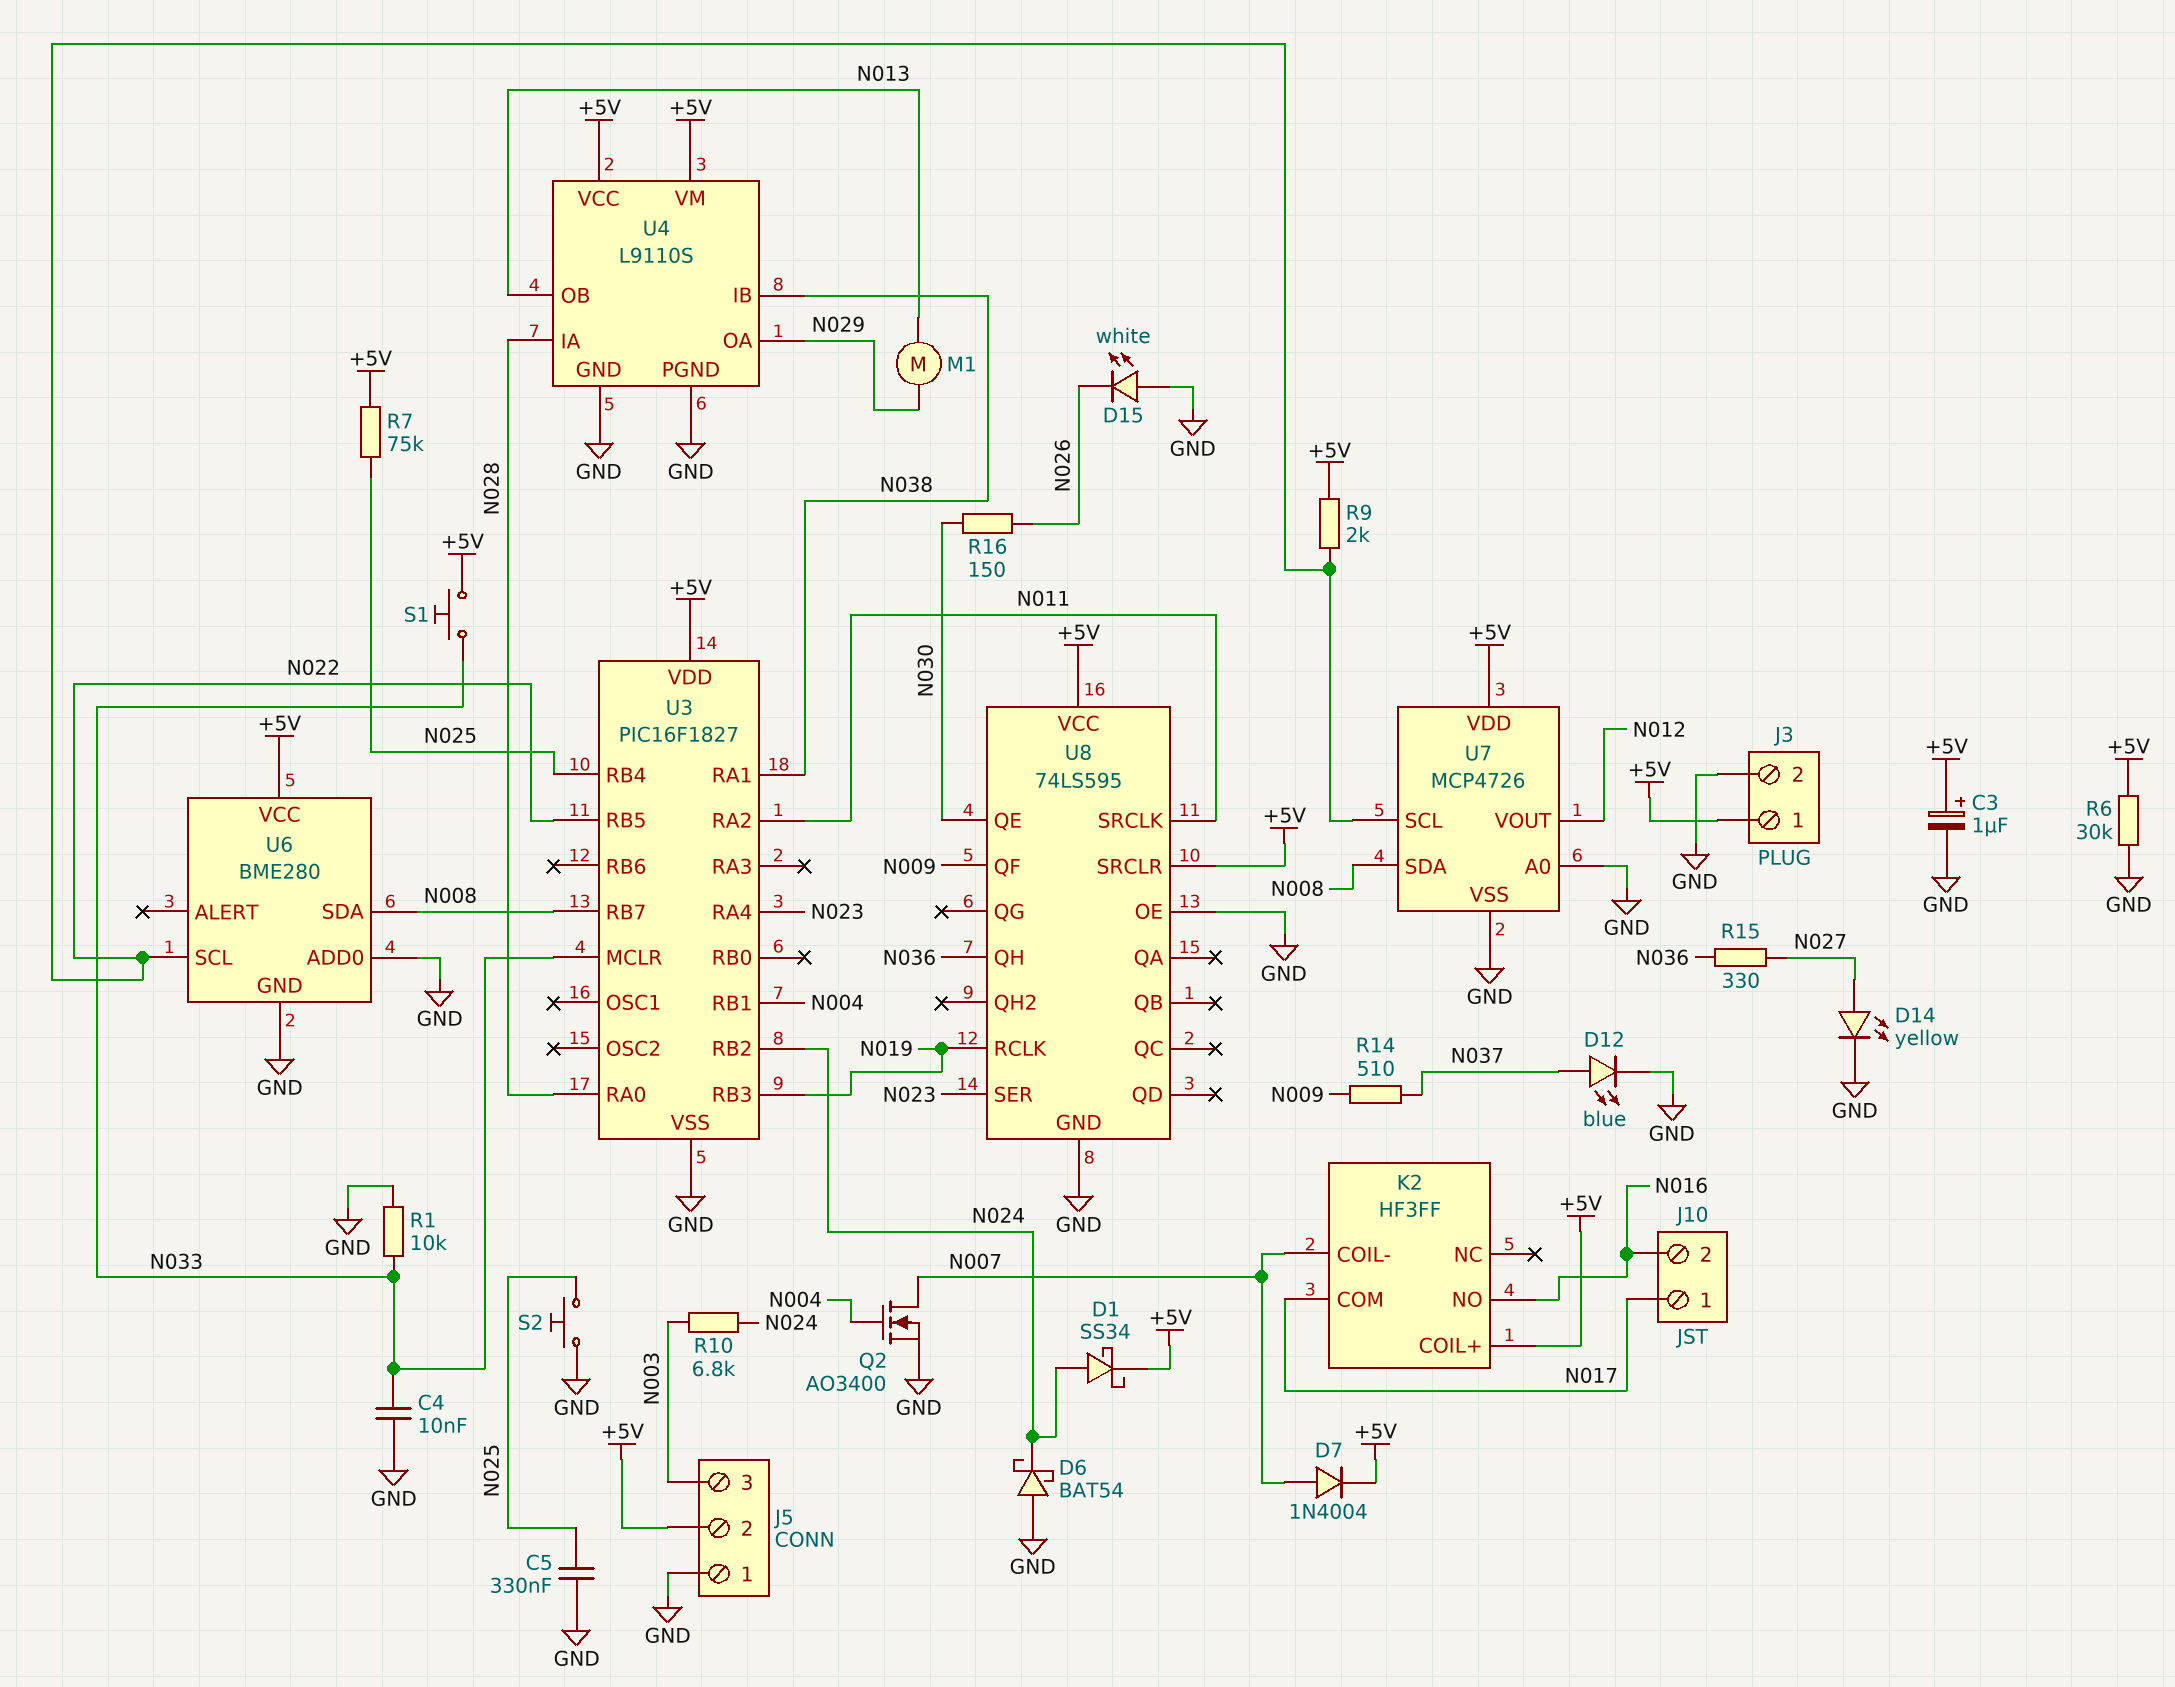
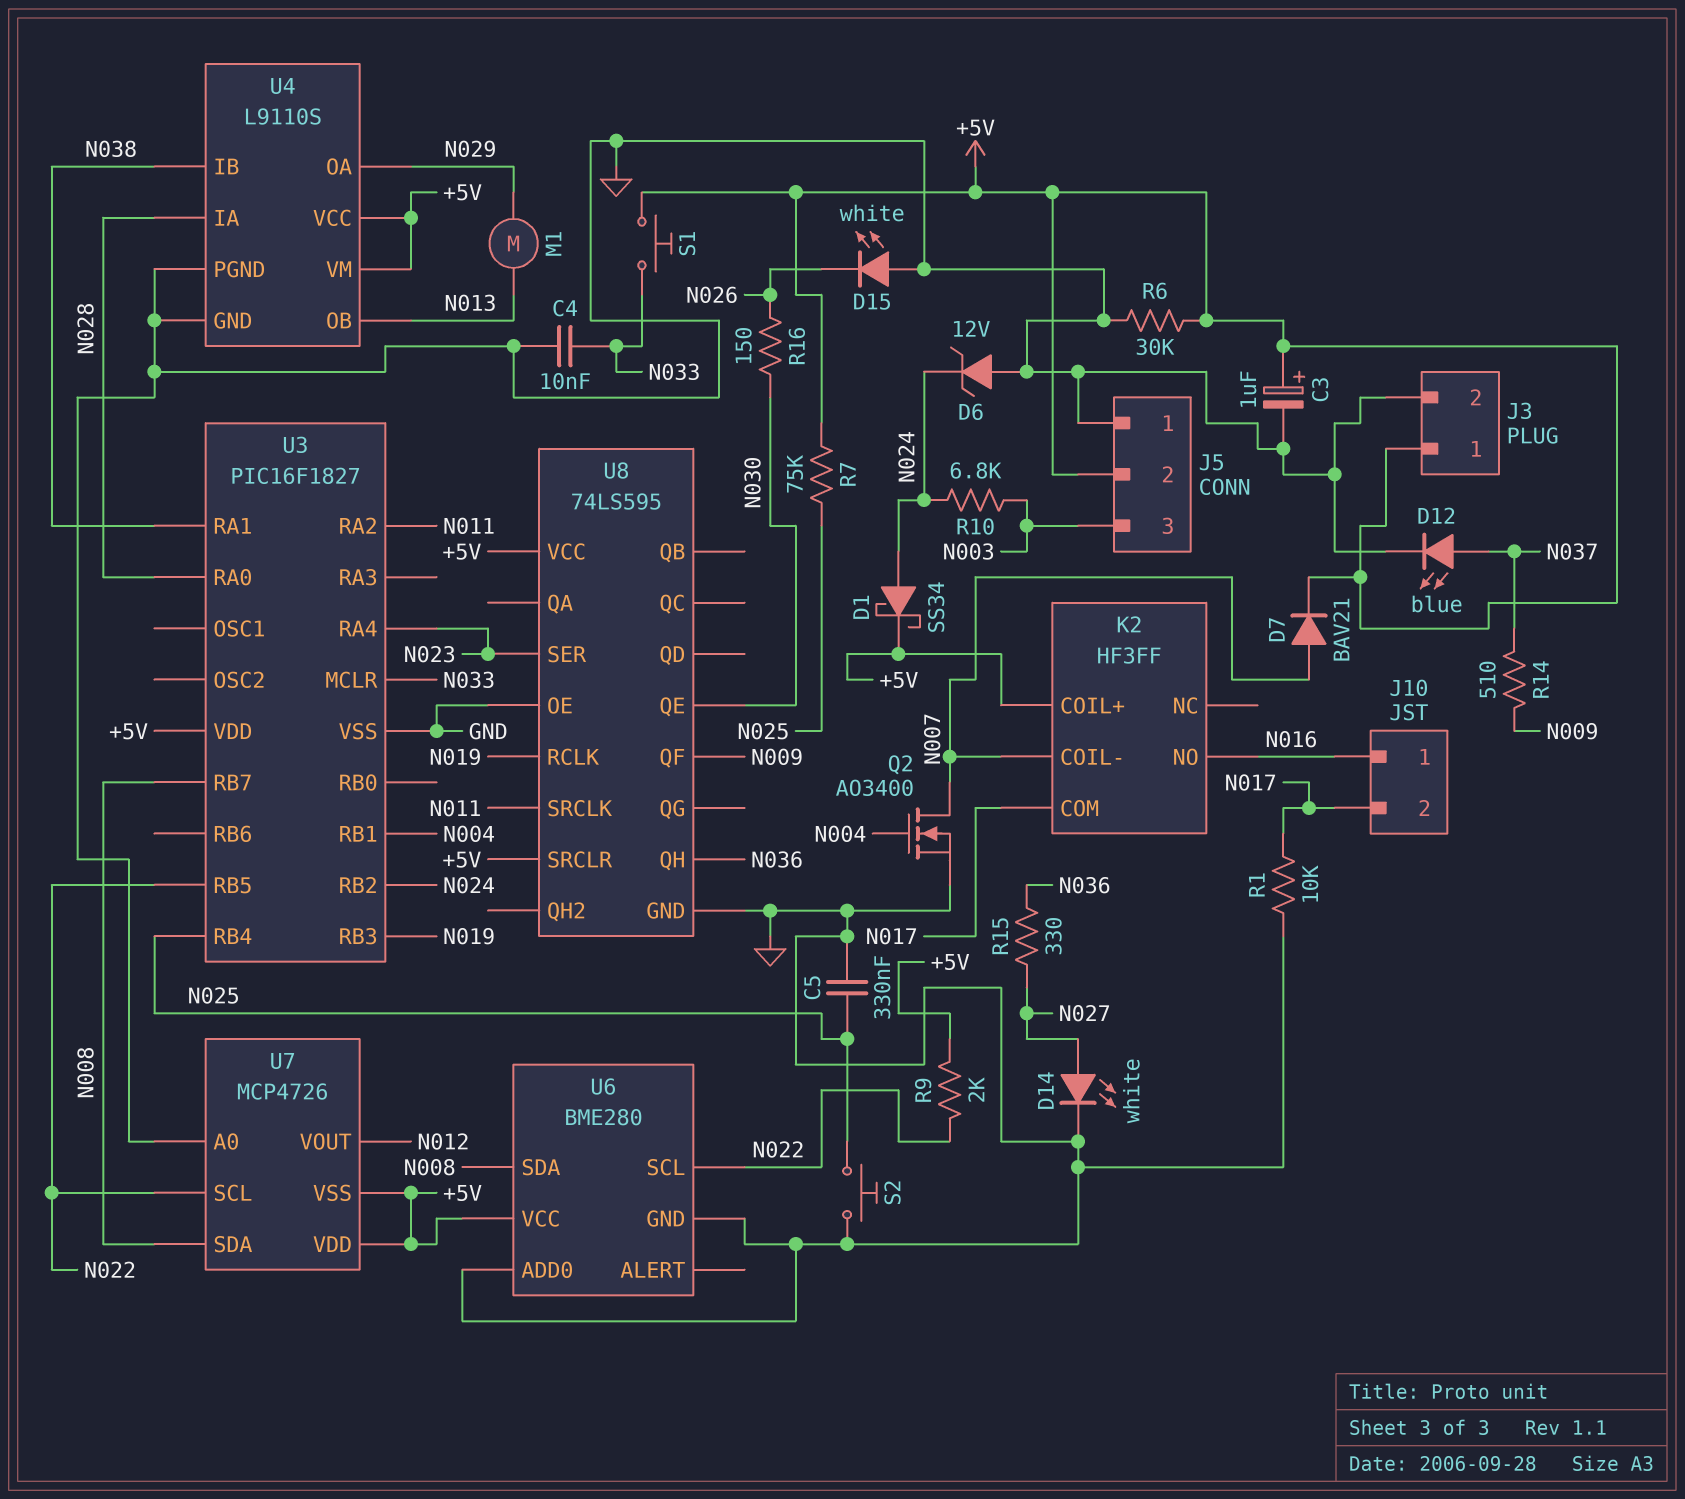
D6: schottky BAT54 (A GND, K N024) -> zener 12V (A GND, K N024)
D7: diode 1N4004 (A N007, K +5V) -> diode BAV21 (A N007, K +5V)
D14: LED yellow (A N027, K GND) -> LED white (A N027, K GND)
J10 pin 1: N017 -> N016
J10 pin 2: N016 -> N017
R1: 10k (GND, N033) -> 10k (GND, N017)
U7 pin VSS: GND -> +5V

